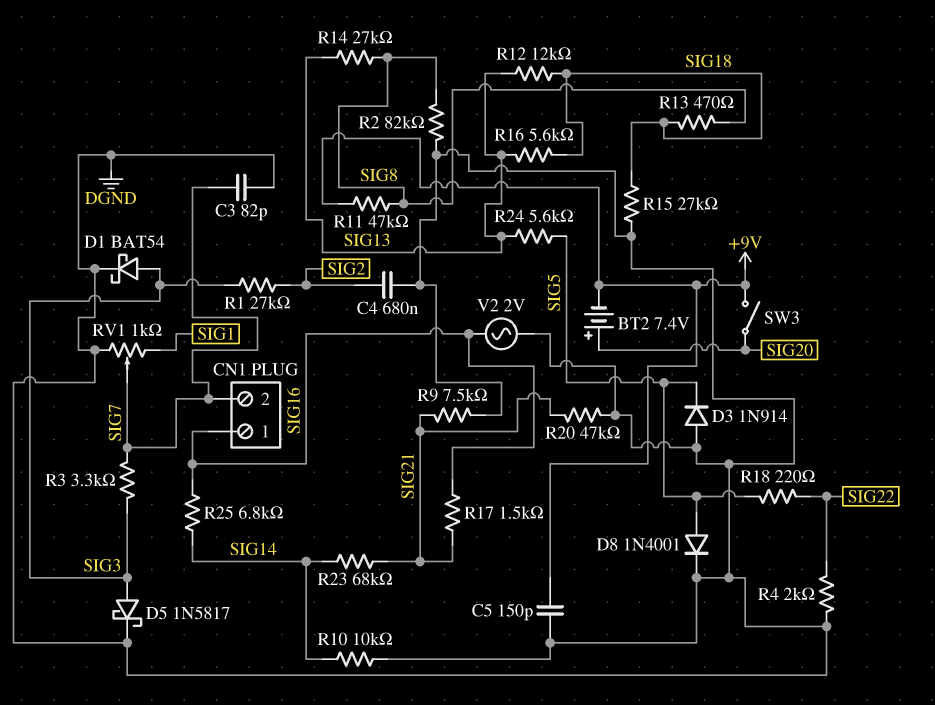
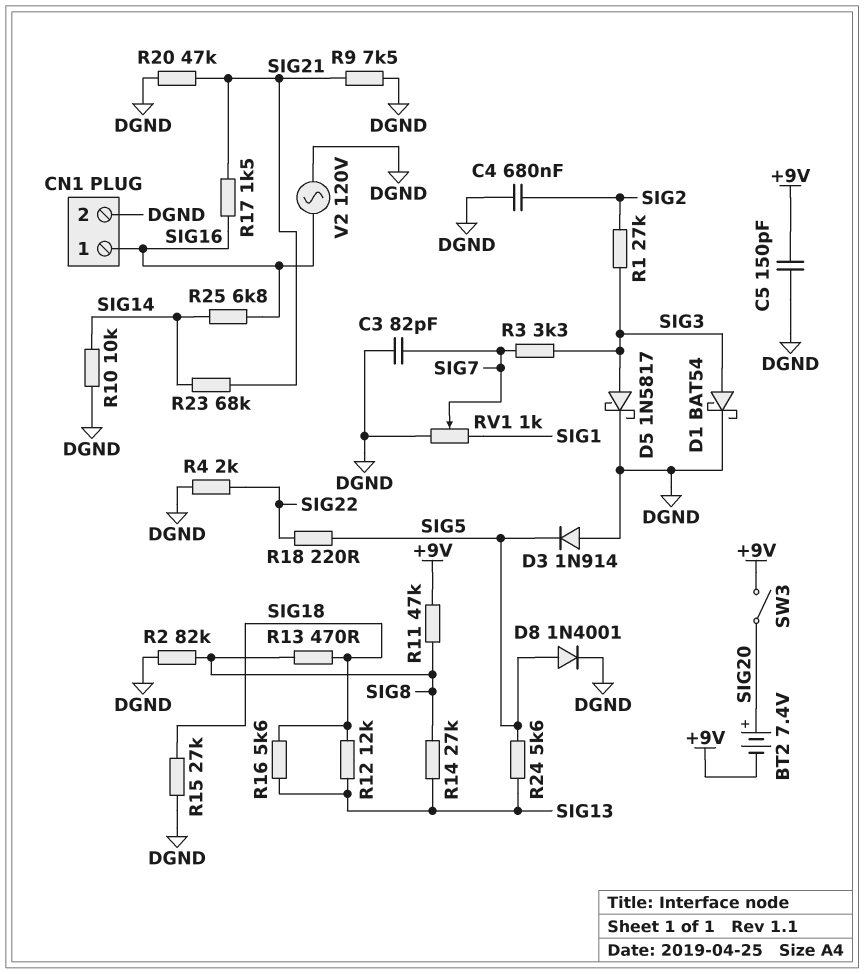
CN1 pin 2: SIG7 -> DGND
V2: AC 2V (DGND, SIG16) -> AC 120V (DGND, SIG16)

